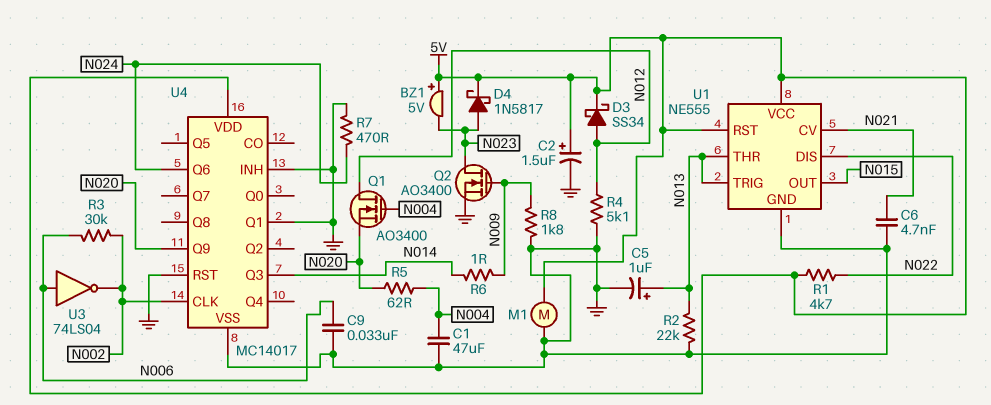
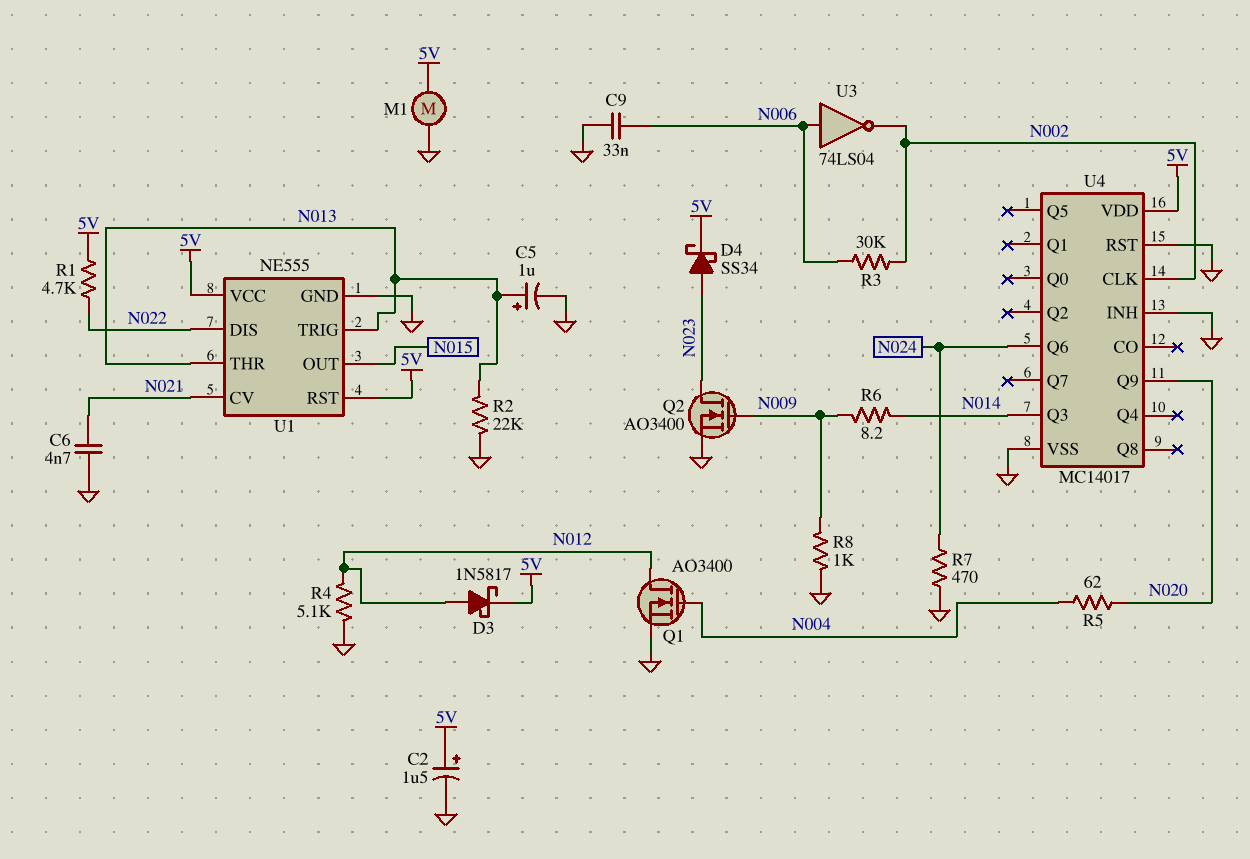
BZ1: buzzer 5V (plus 5V, minus N023) -> none
C1: 47uF (GND, N004) -> none
D3: schottky SS34 (A N012, K 5V) -> schottky 1N5817 (A N012, K 5V)
D4: schottky 1N5817 (A N023, K 5V) -> schottky SS34 (A N023, K 5V)
Q1: NMOS AO3400 (G N004, D N012, S N020) -> NMOS AO3400 (G N004, D N012, S GND)
R6: 1 (N009, N014) -> 8.2 (N009, N014)
R8: 1.8k (GND, N009) -> 1k (GND, N009)
U4 pin Q1: GND -> none

